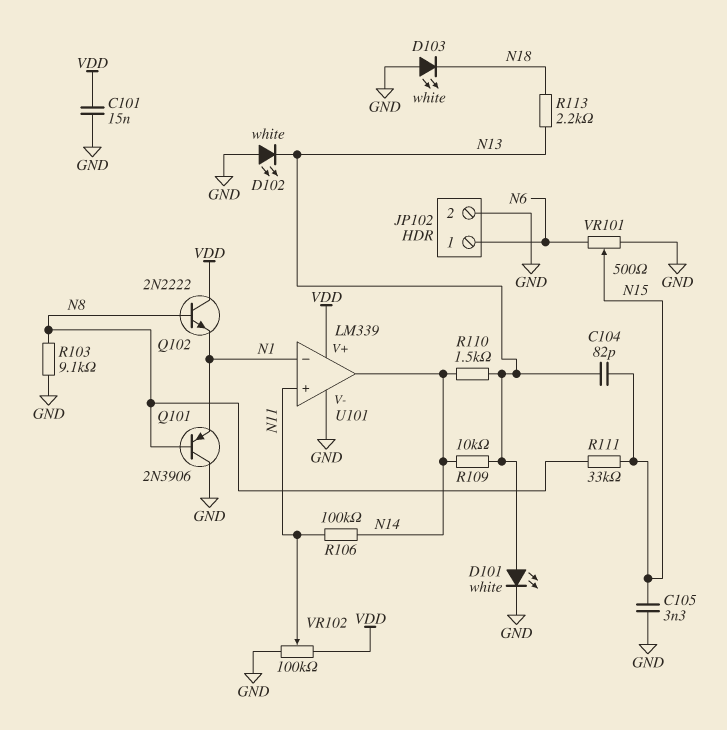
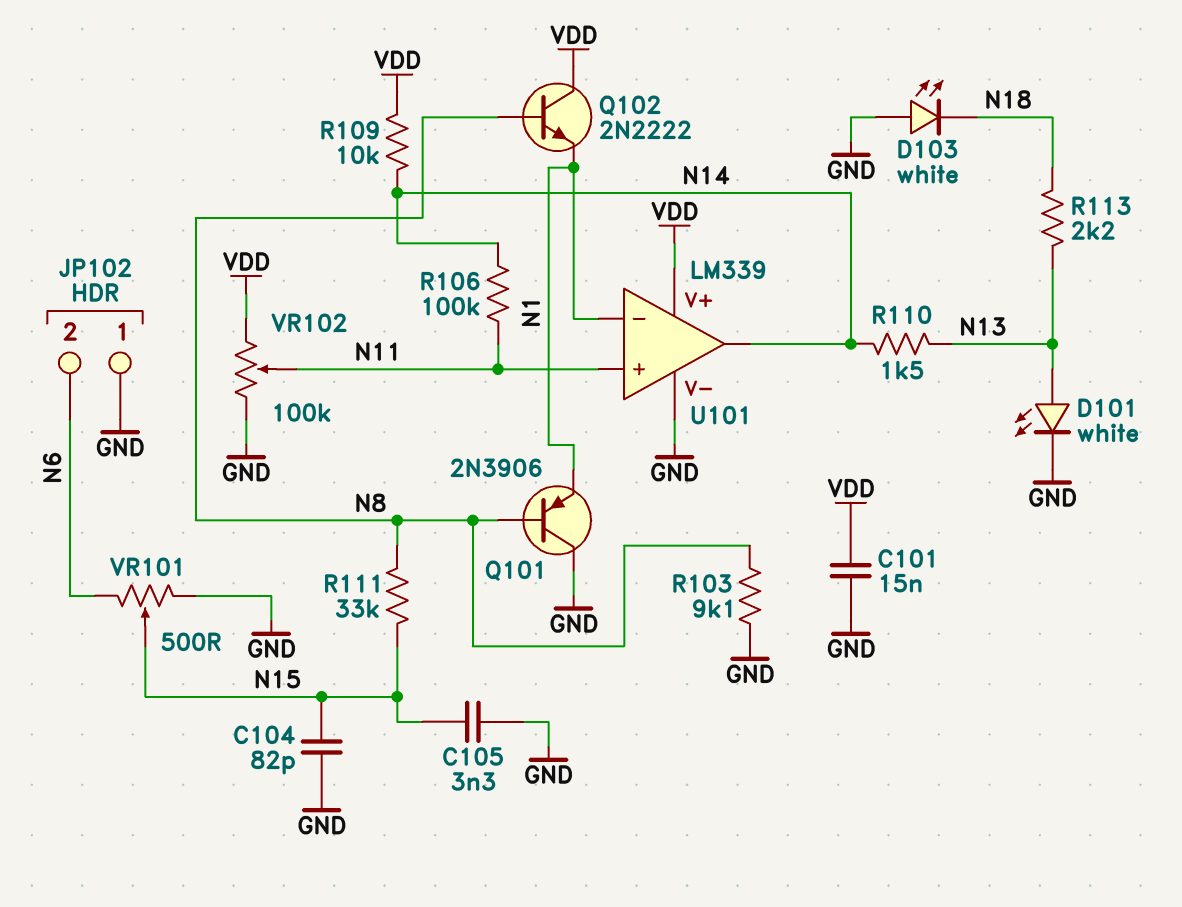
C104: 82pF (N13, N15) -> 82pF (GND, N15)
D102: LED white (A GND, K N13) -> none
JP102 pin 1: N6 -> GND
JP102 pin 2: GND -> N6
R109: 10k (N13, N14) -> 10k (N14, VDD)

